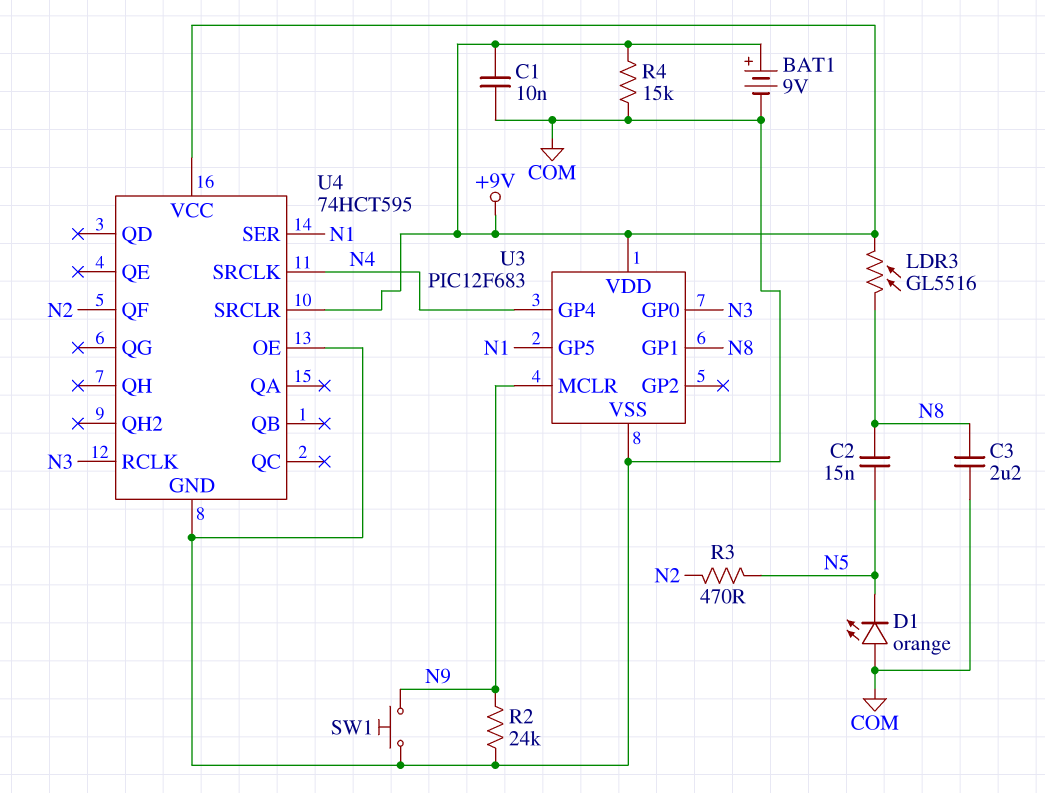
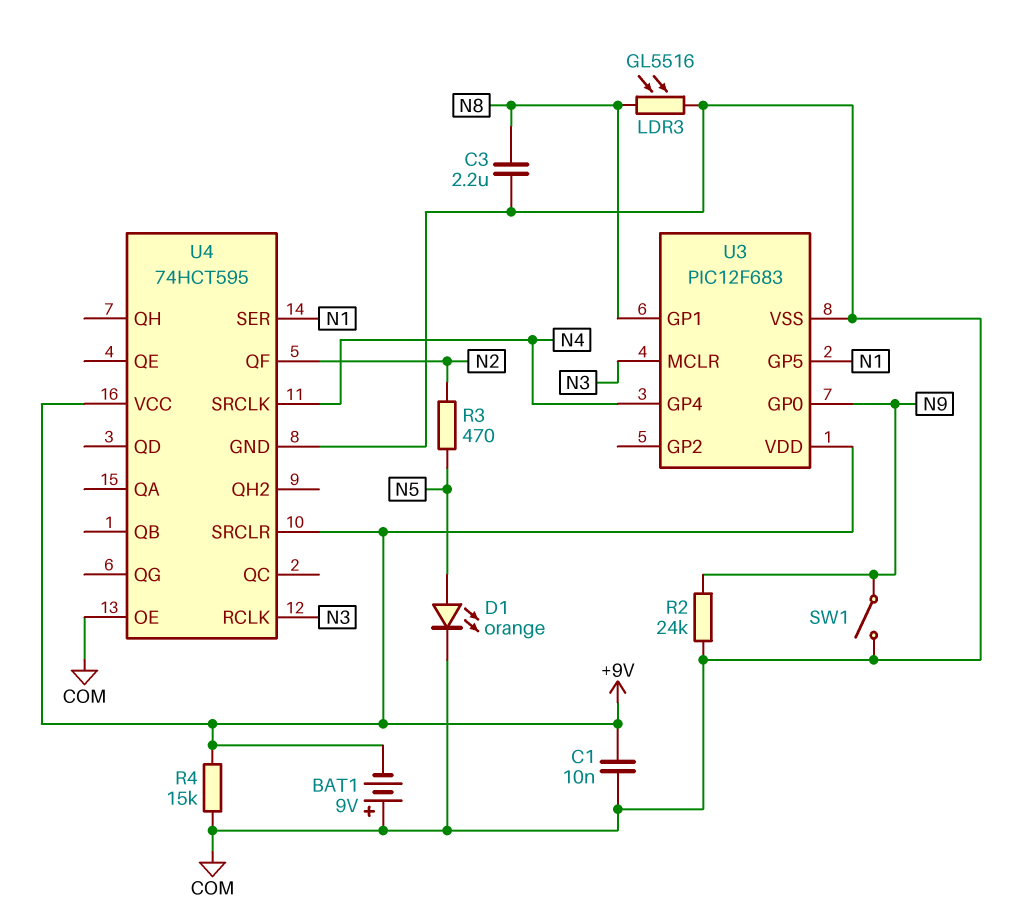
BAT1: 9V (plus +9V, minus COM) -> 9V (plus COM, minus +9V)
C2: 15nF (N5, N8) -> none
D1: LED orange (A COM, K N5) -> LED orange (A N5, K COM)
LDR3: GL5516 (+9V, N8) -> GL5516 (COM, N8)
SW1: button (COM, N9) -> switch (COM, N9)
U3 pin GP0: N3 -> N9
U3 pin MCLR: N9 -> N3

